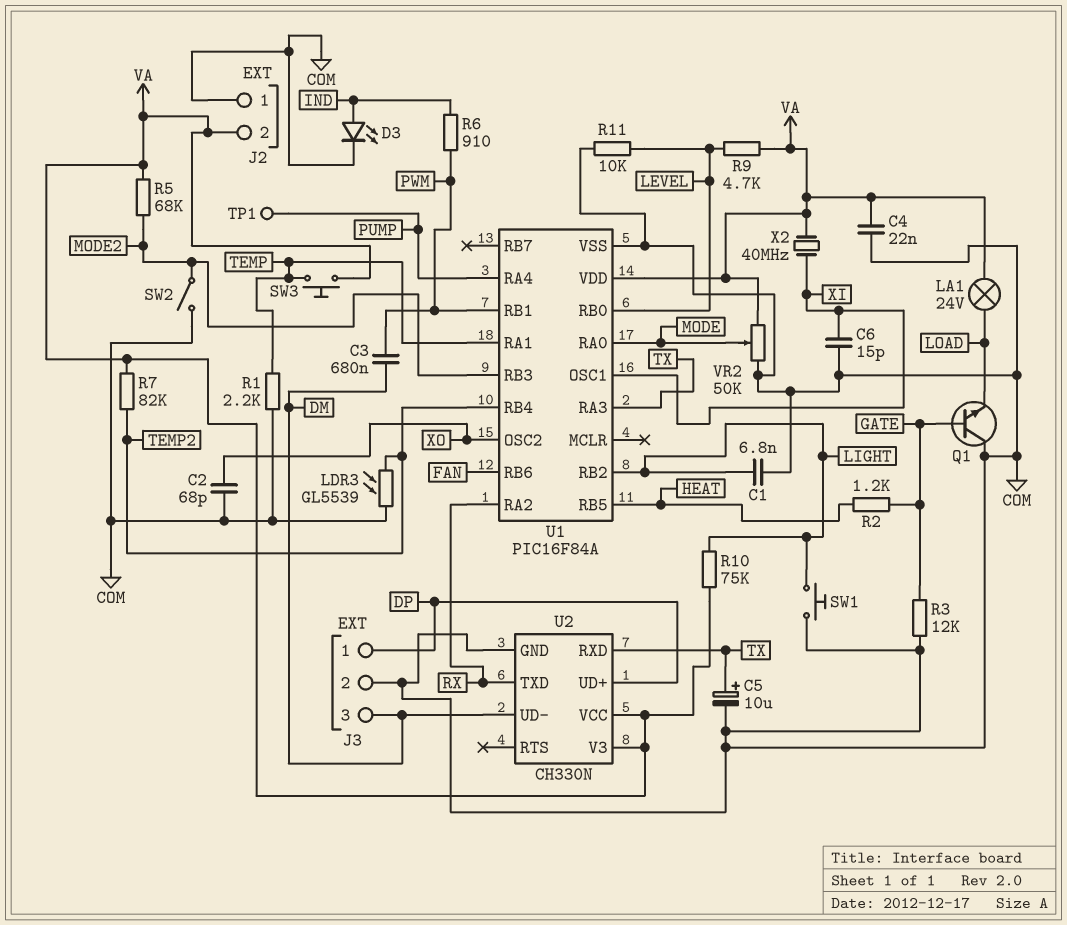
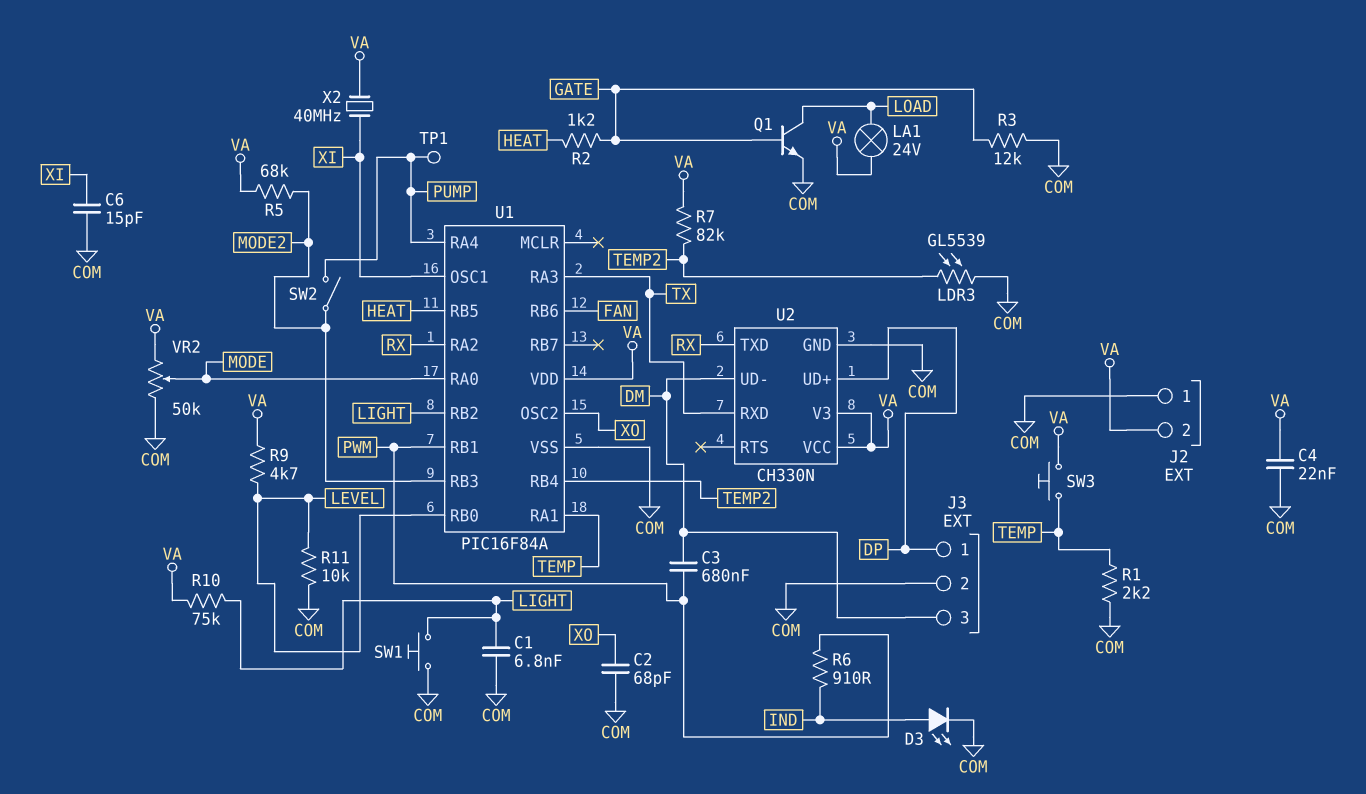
C5: 10uF (plus TX, minus COM) -> none
Q1: NPN (B GATE, C COM, E LOAD) -> NPN (B GATE, C LOAD, E COM)
SW2: switch (COM, MODE2) -> switch (MODE2, PUMP)

